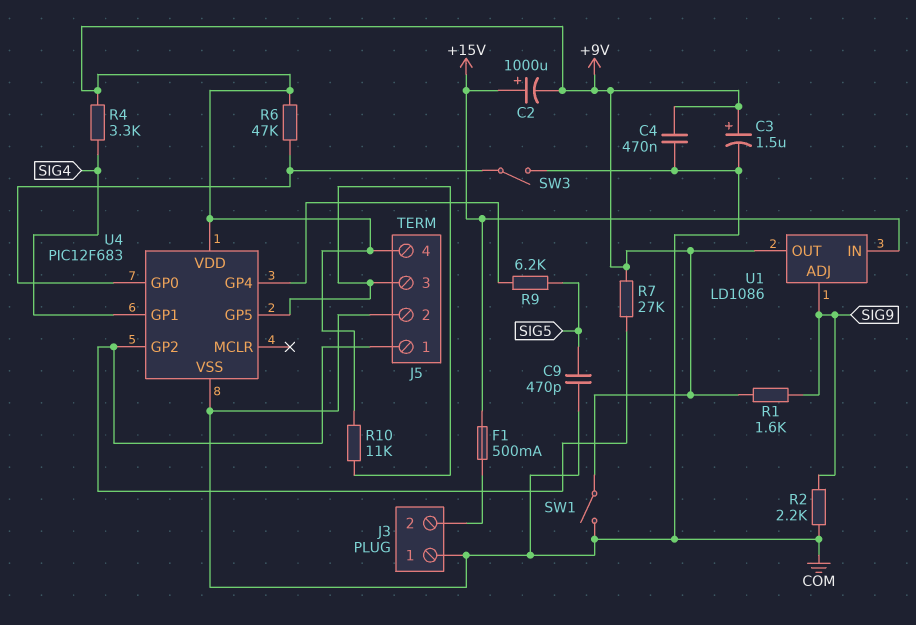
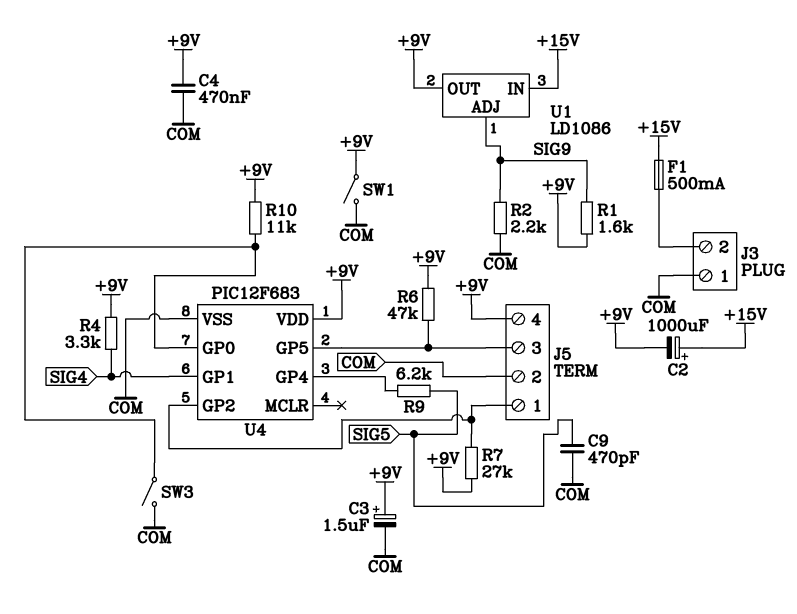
R6: 47k (+9V, U4/GP0) -> 47k (+9V, J5/3)
R10: 11k (+9V, J5/3) -> 11k (+9V, U4/GP0)

